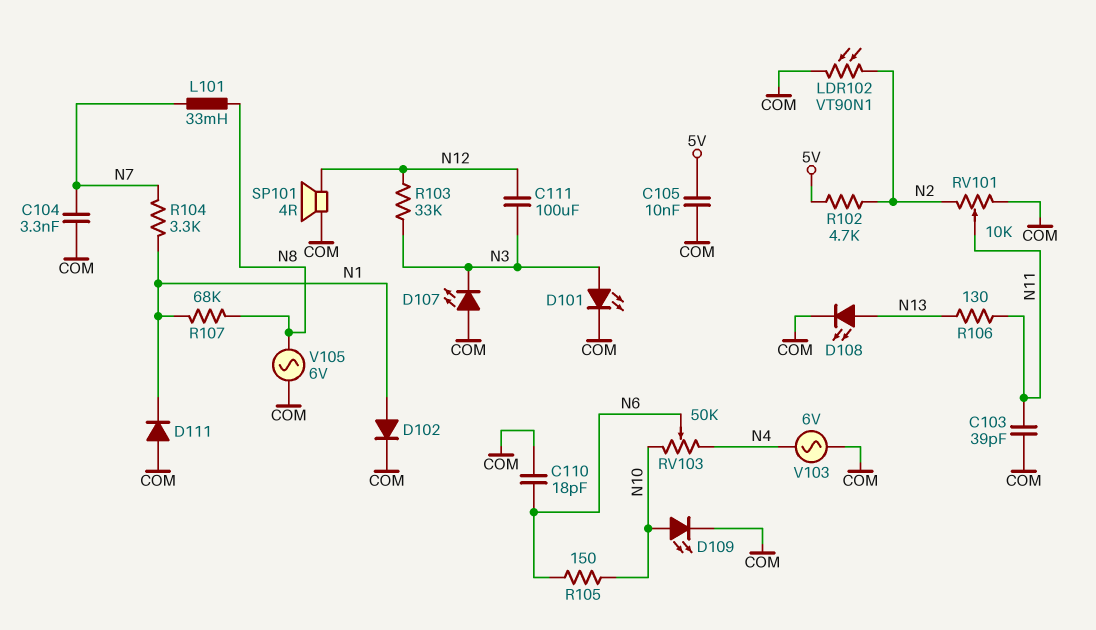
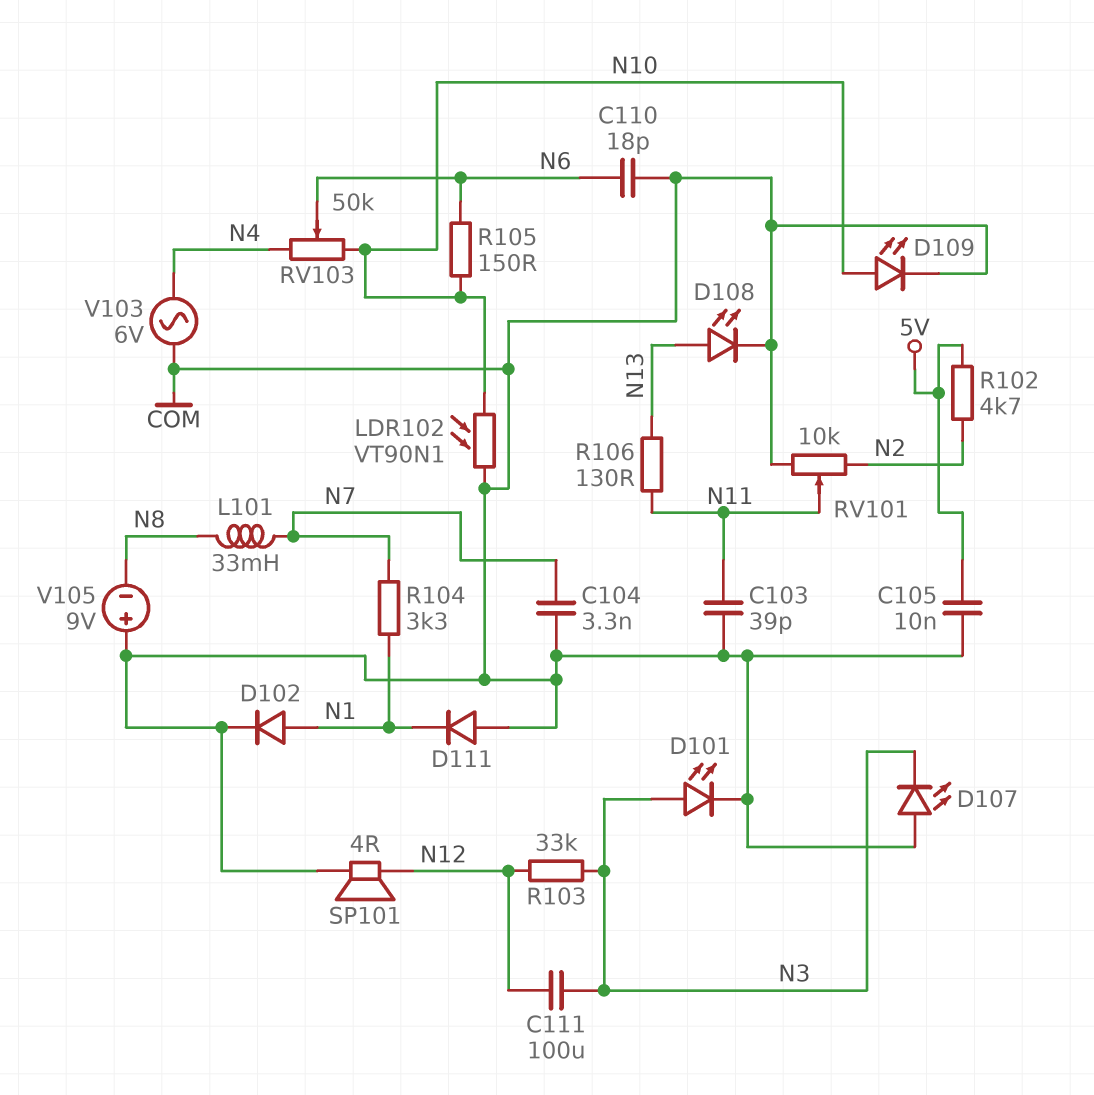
LDR102: VT90N1 (COM, N2) -> VT90N1 (COM, N10)
R107: 68k (N1, N8) -> none
V105: AC 6V (COM, N8) -> 9V (plus COM, minus N8)

